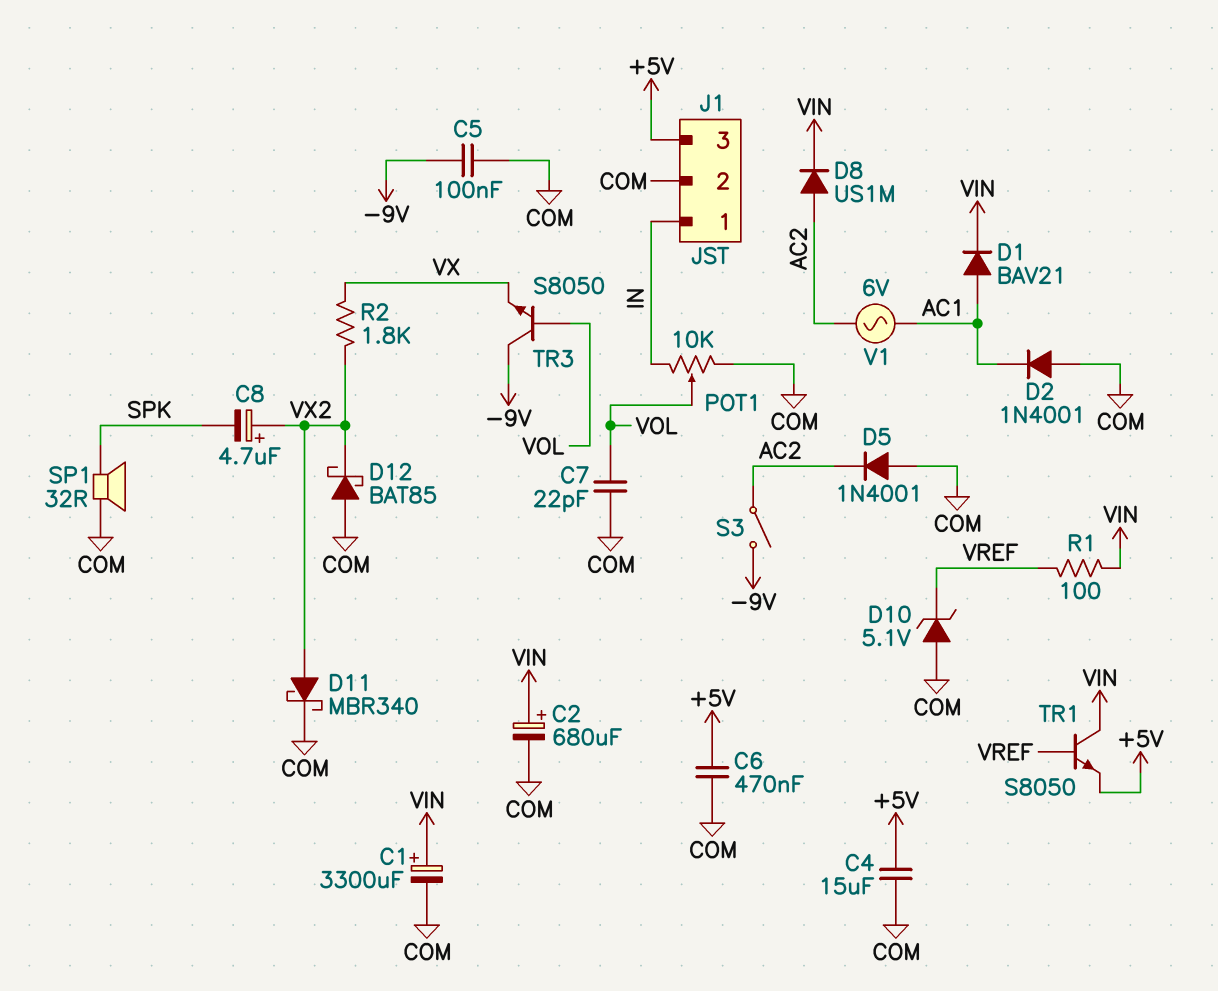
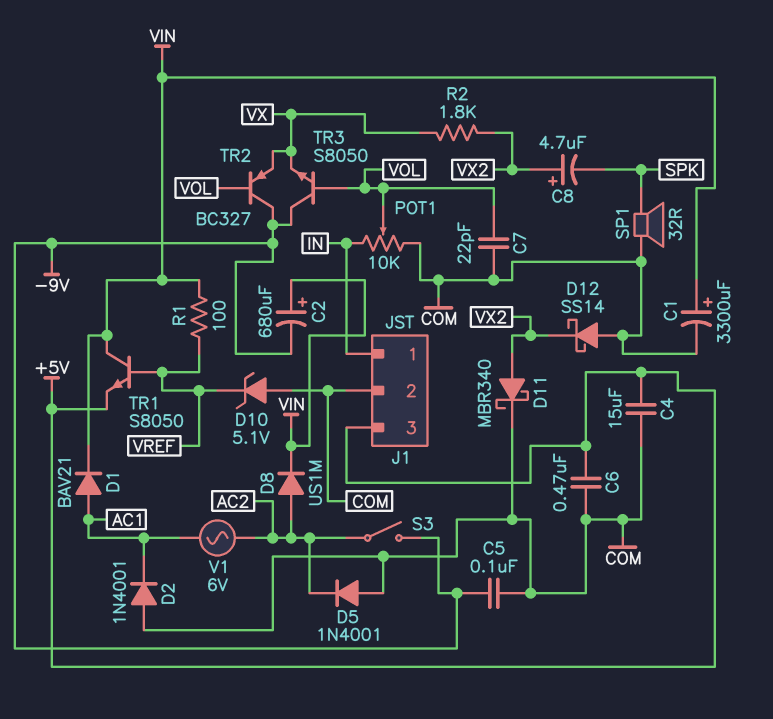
C2: 680uF (plus VIN, minus COM) -> 680uF (plus VIN, minus -9V)
D12: schottky BAT85 (A COM, K VX2) -> schottky SS14 (A COM, K VX2)
TR2: none -> PNP BC327 (B VOL, C -9V, E VX)

